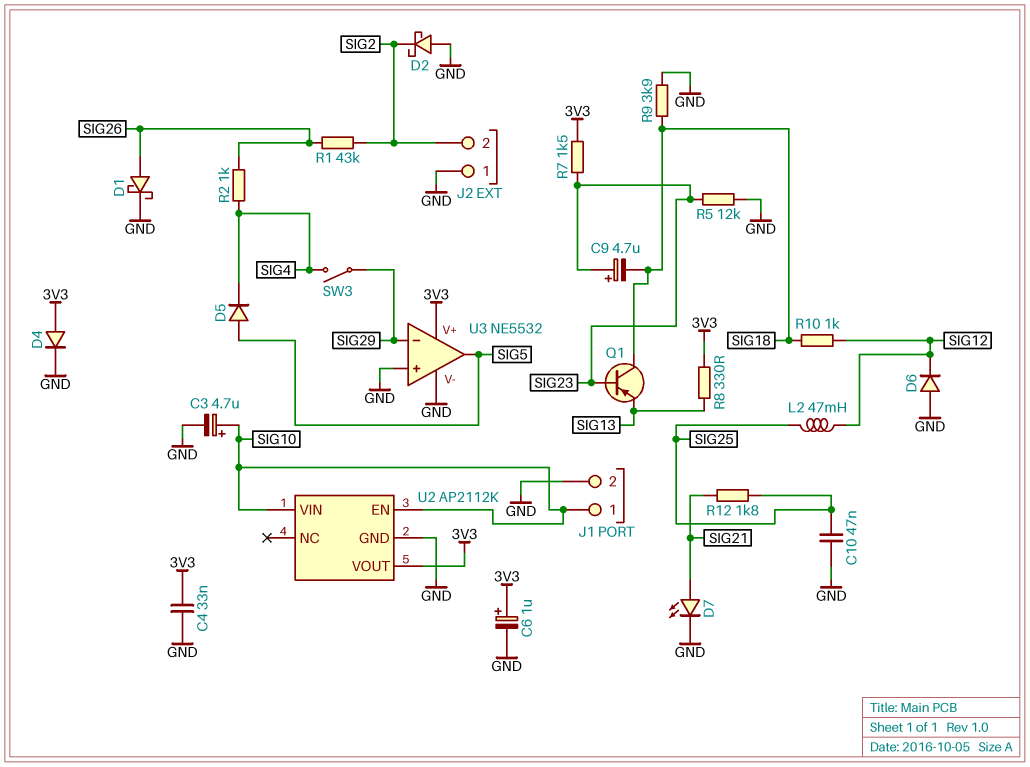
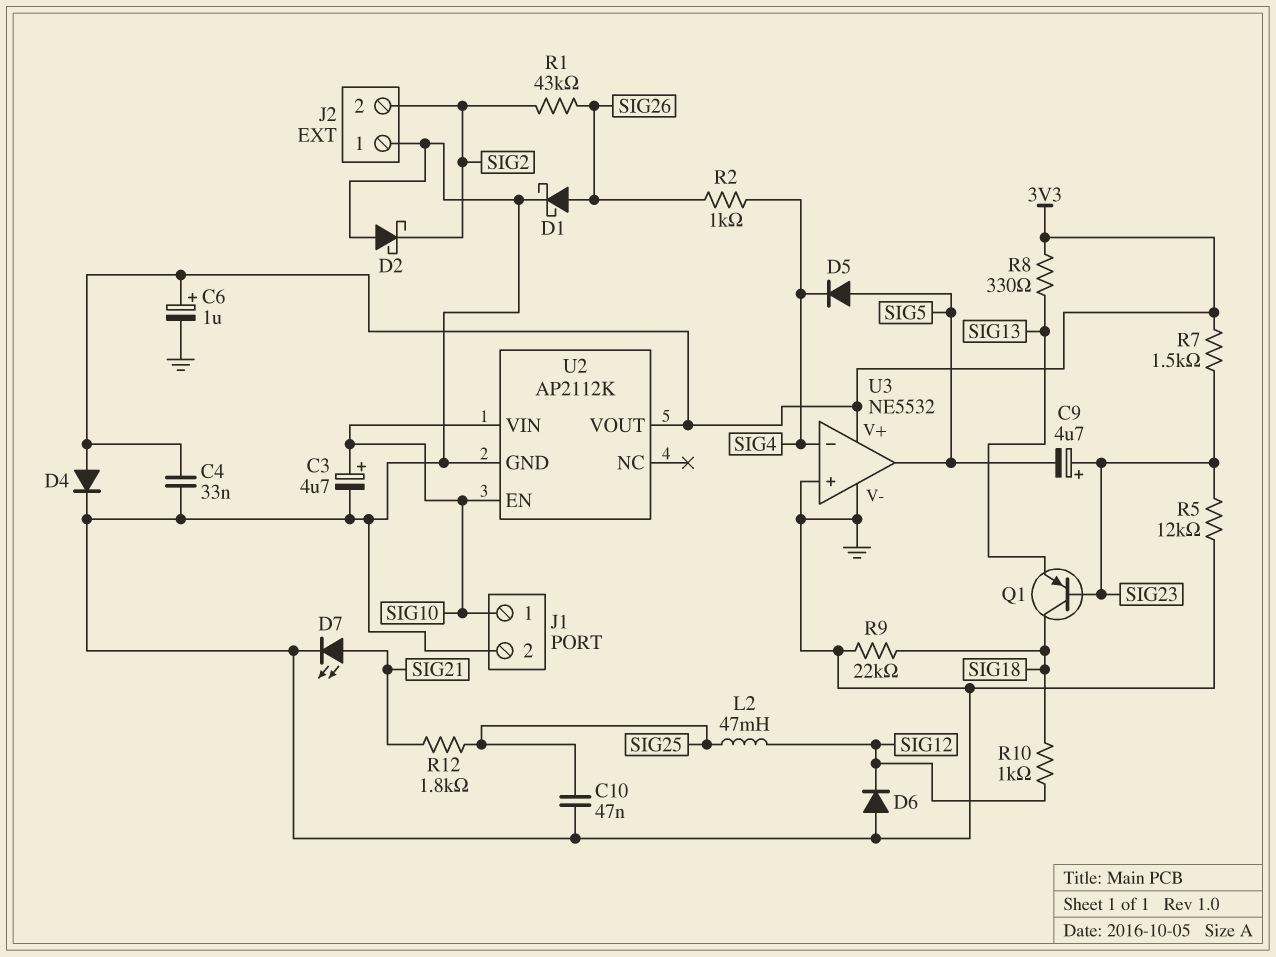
C9: 4.7uF (plus SIG23, minus SIG18) -> 4.7uF (plus SIG23, minus SIG5)
R9: 3.9k (GND, SIG18) -> 22k (GND, SIG18)
SW3: switch (SIG4, SIG29) -> none
U3 pin in-: SIG29 -> SIG4

